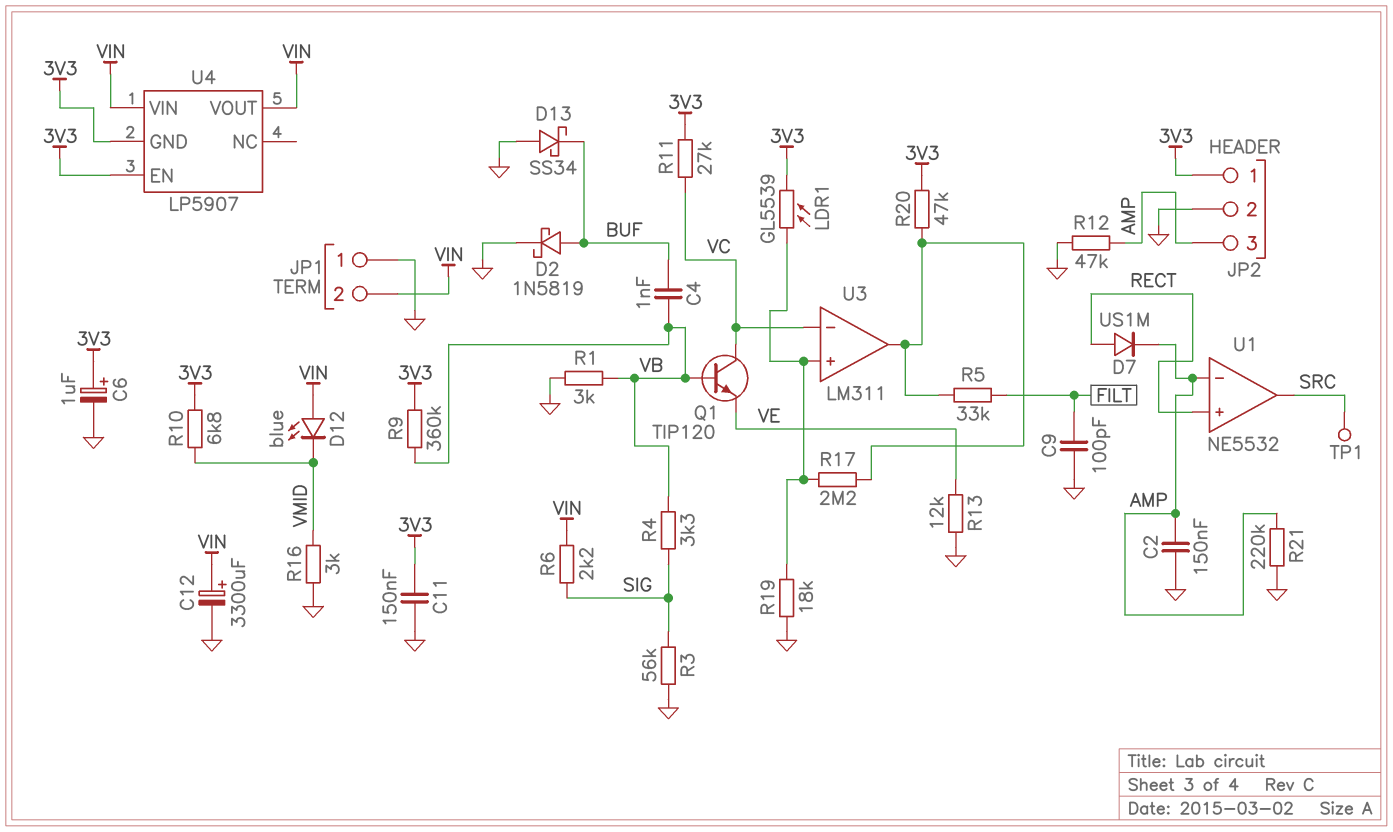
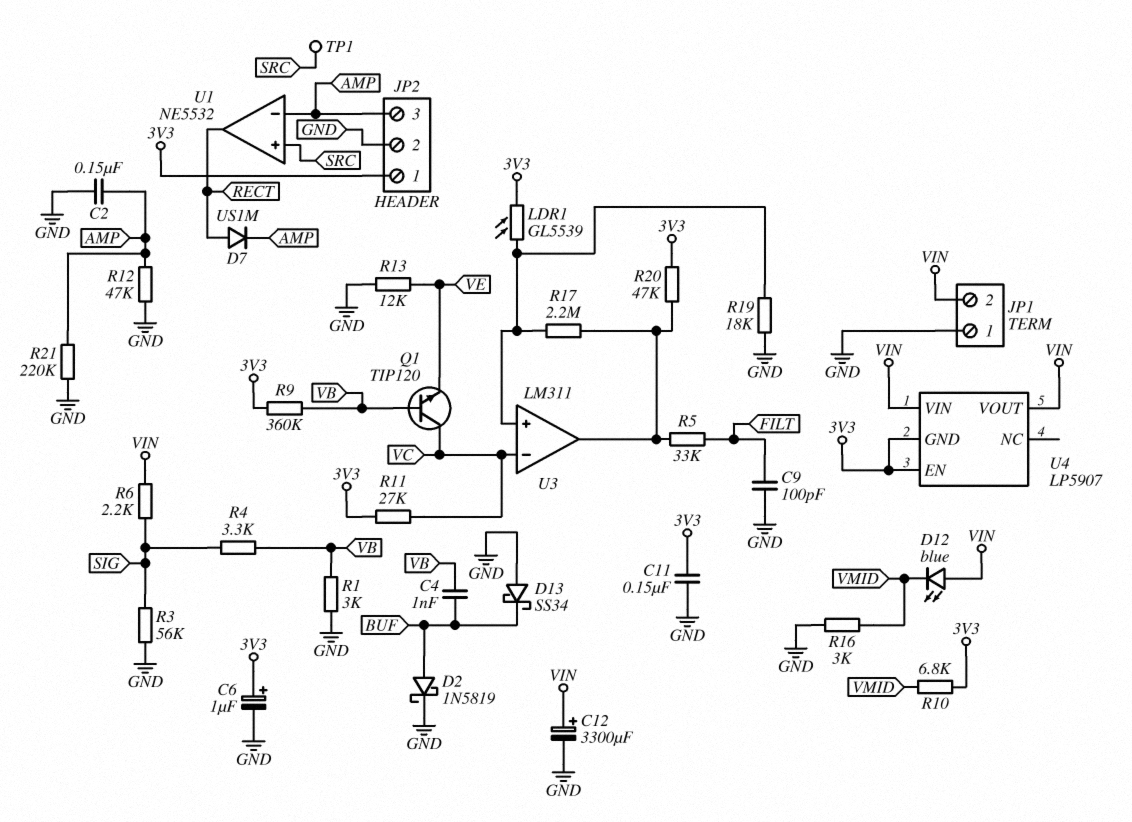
U1 pin in+: RECT -> SRC
U1 pin out: SRC -> RECT

